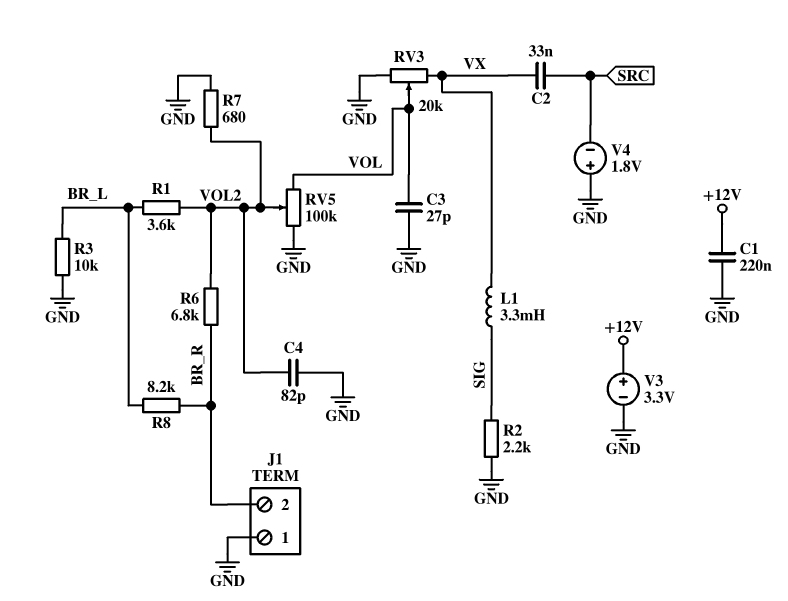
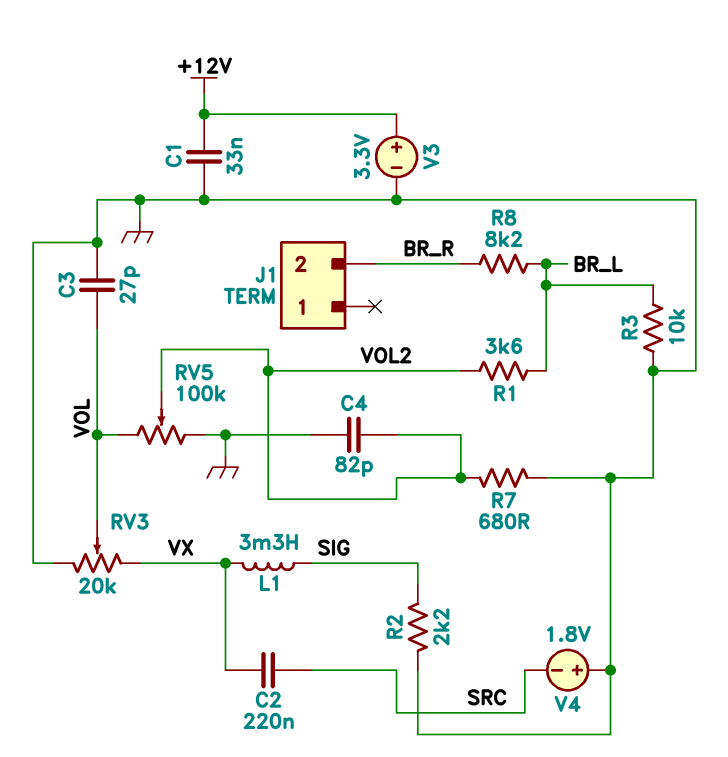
C1: 220nF (+12V, GND) -> 33nF (+12V, GND)
C2: 33nF (SRC, VX) -> 220nF (SRC, VX)
J1 pin 1: GND -> none
R6: 6.8k (BR_R, VOL2) -> none

